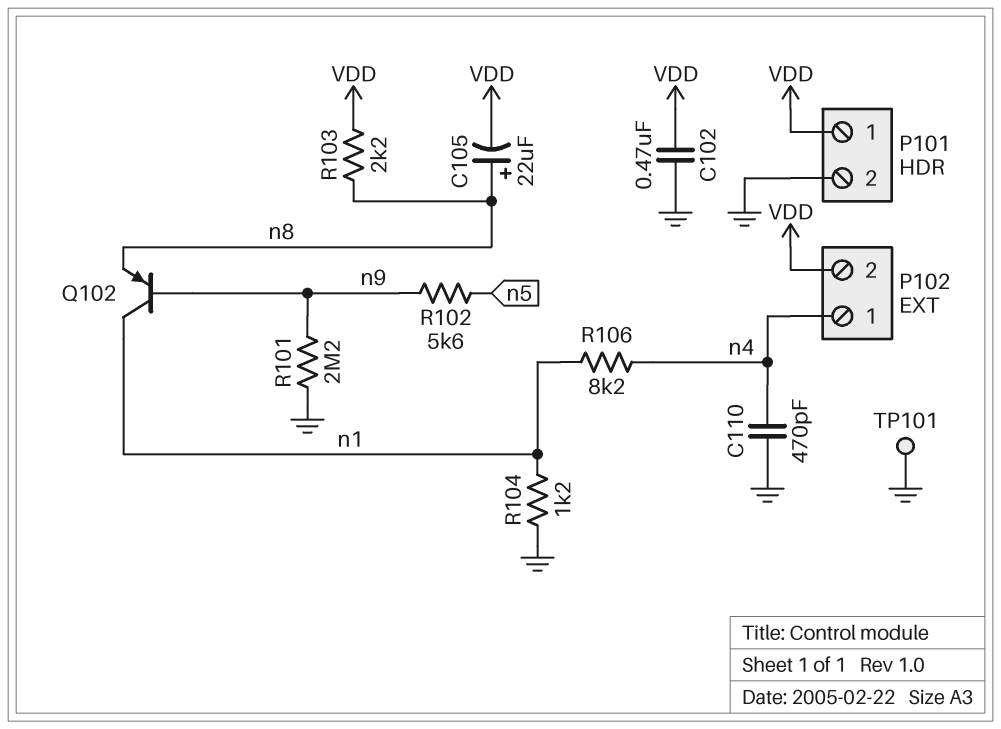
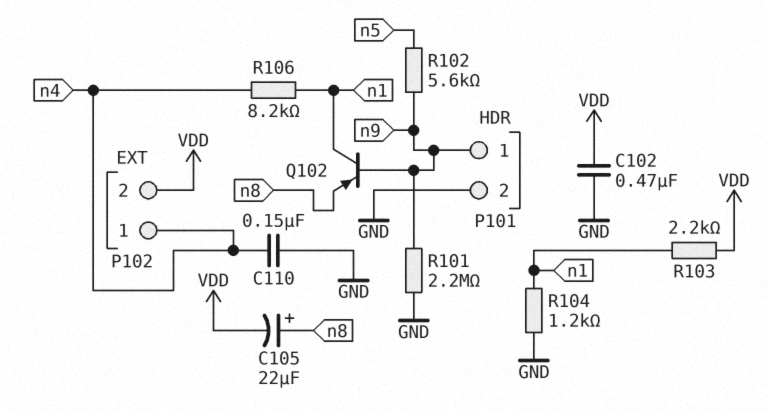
C110: 470pF (GND, n4) -> 150nF (GND, n4)
P101 pin 1: VDD -> n9
R103: 2.2k (VDD, n8) -> 2.2k (VDD, n1)
TP101: test point (GND) -> none

